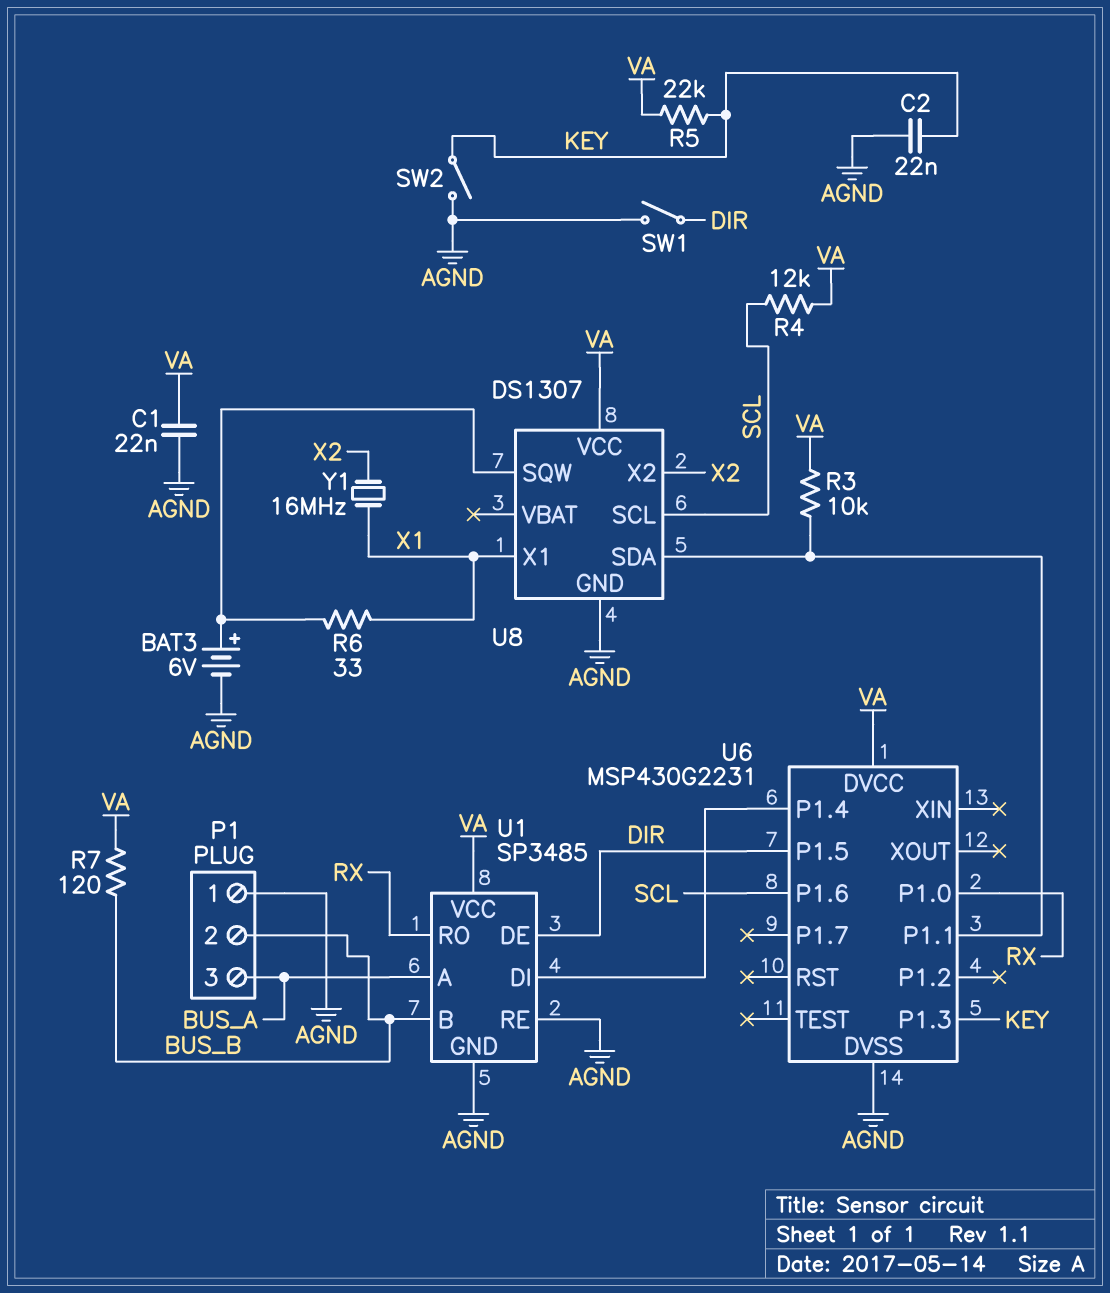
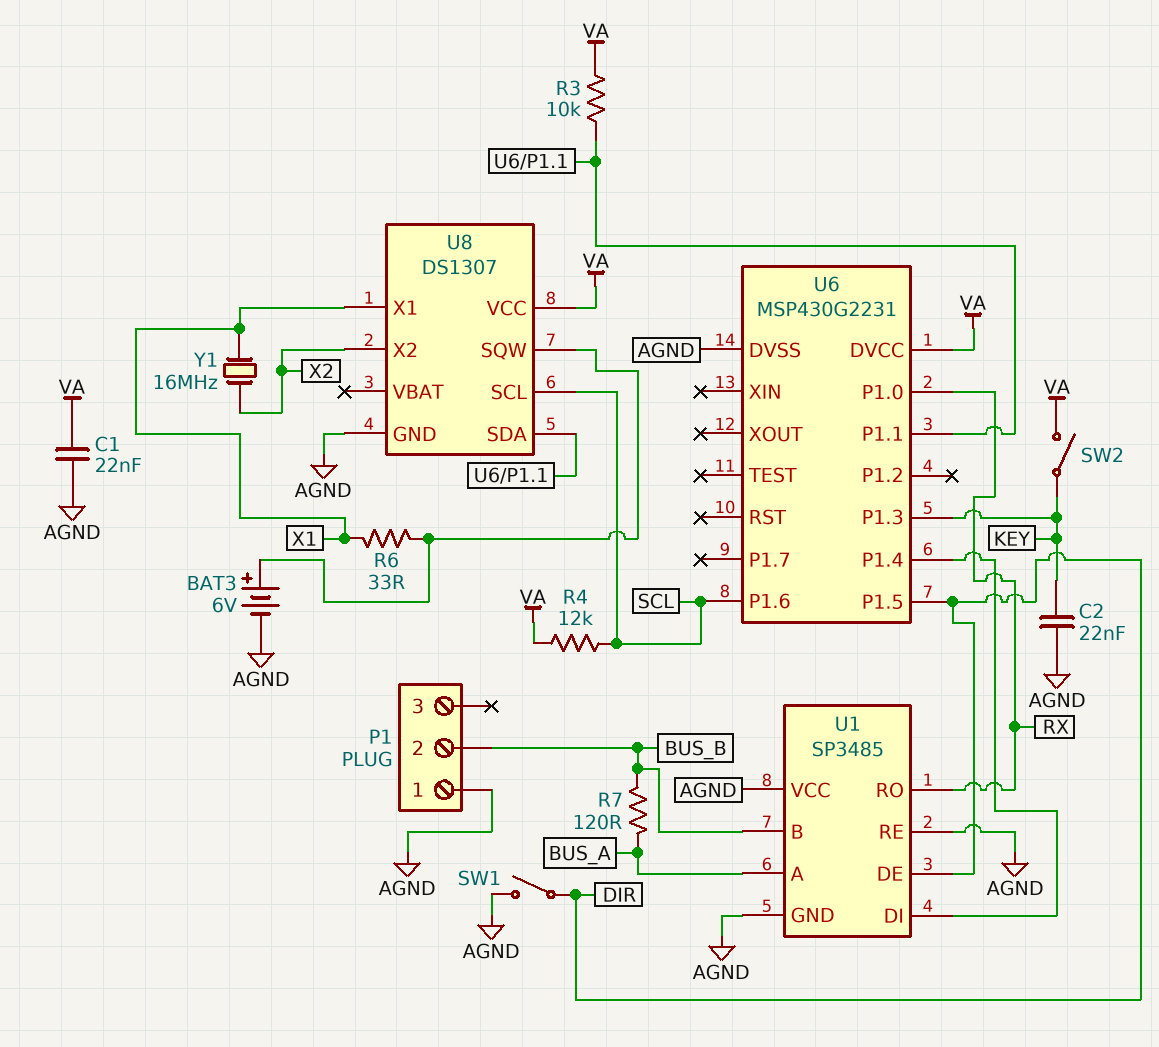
P1 pin 3: BUS_A -> none
R5: 22k (KEY, VA) -> none
R7: 120 (BUS_B, VA) -> 120 (BUS_A, BUS_B)
SW2: switch (AGND, KEY) -> switch (KEY, VA)
U1 pin VCC: VA -> AGND

